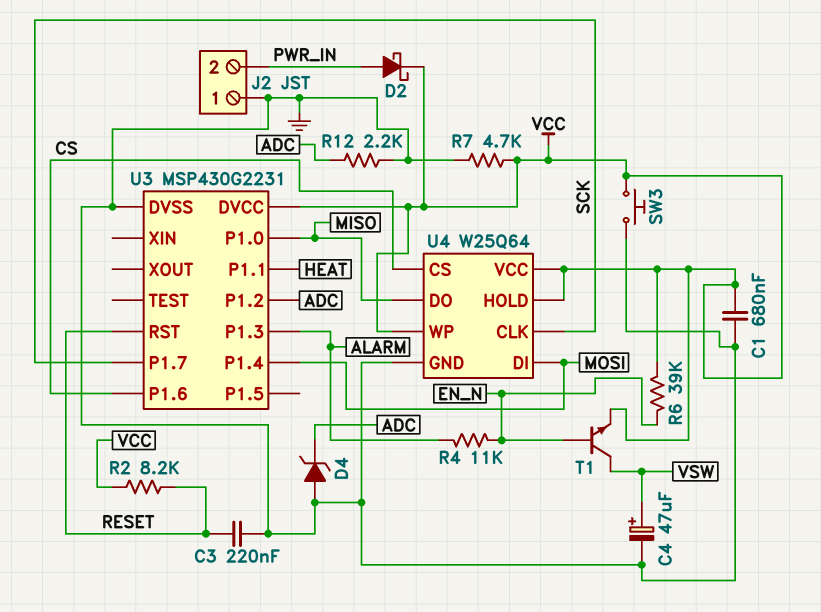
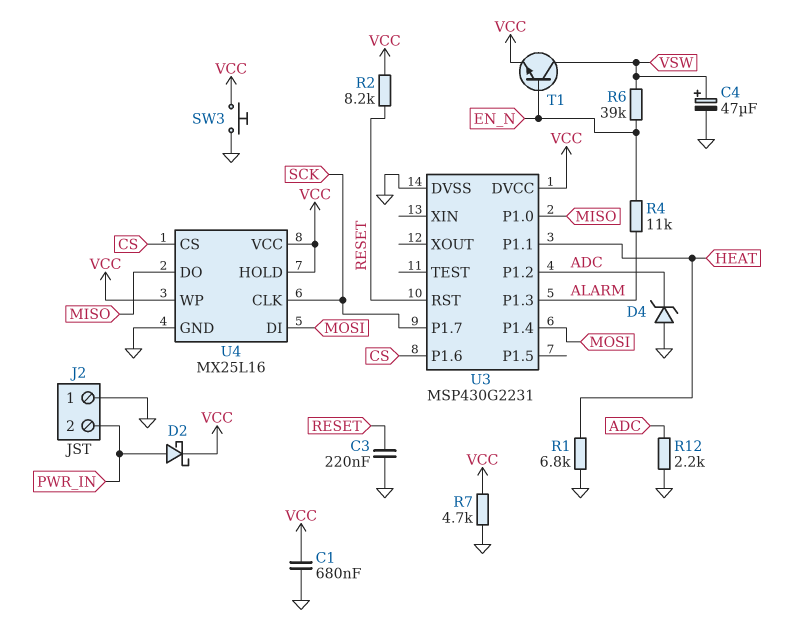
R1: none -> 6.8k (GND, HEAT)
R6: 39k (EN_N, VCC) -> 39k (EN_N, VSW)
U4: W25Q64 -> MX25L16

